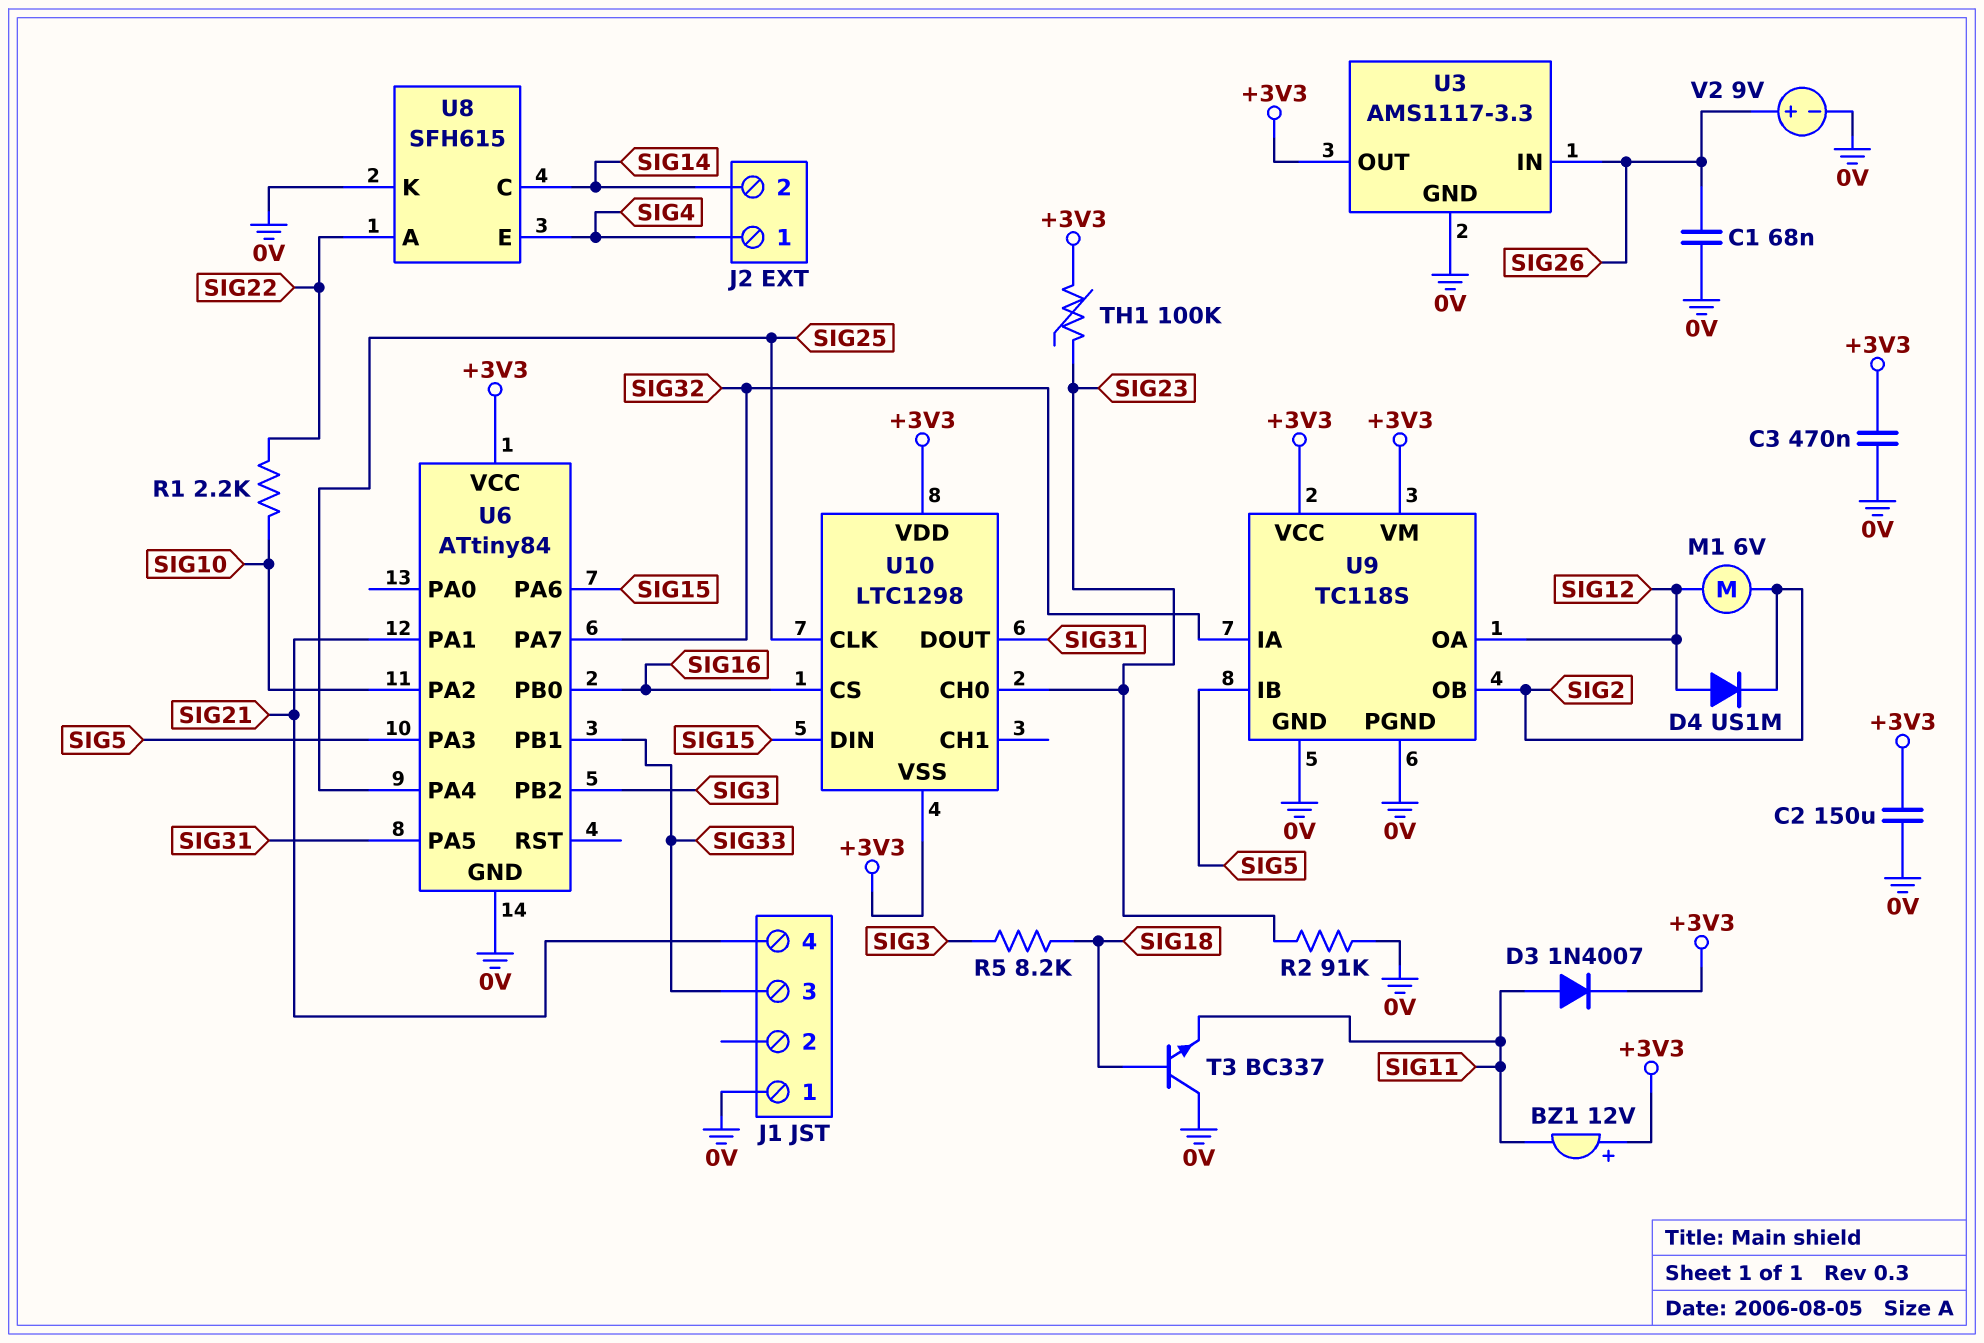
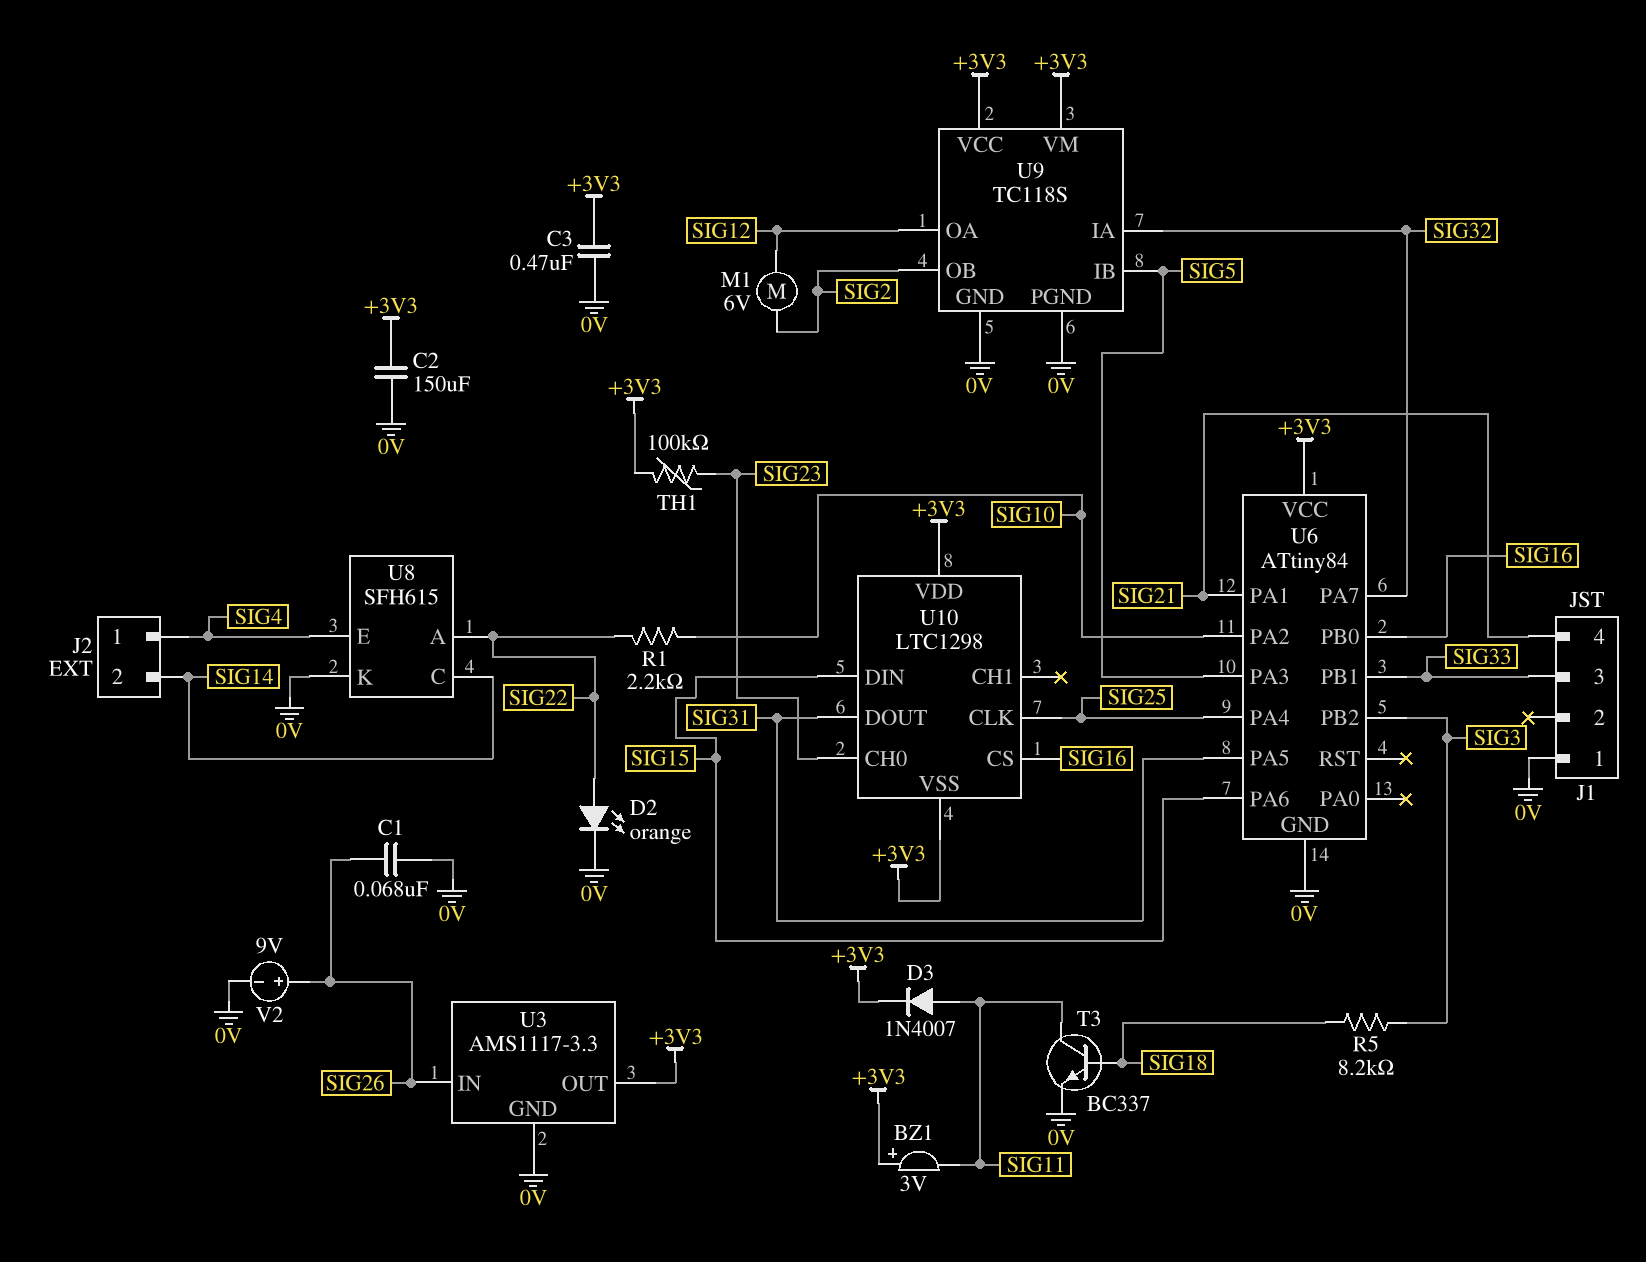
BZ1: buzzer 12V (plus +3V3, minus SIG11) -> buzzer 3V (plus +3V3, minus SIG11)
D2: none -> LED orange (A SIG22, K 0V)
D4: diode US1M (A SIG12, K SIG2) -> none
R2: 91k (0V, SIG23) -> none
T3: NPN BC337 (B SIG18, C 0V, E SIG11) -> NPN BC337 (B SIG18, C SIG11, E 0V)

